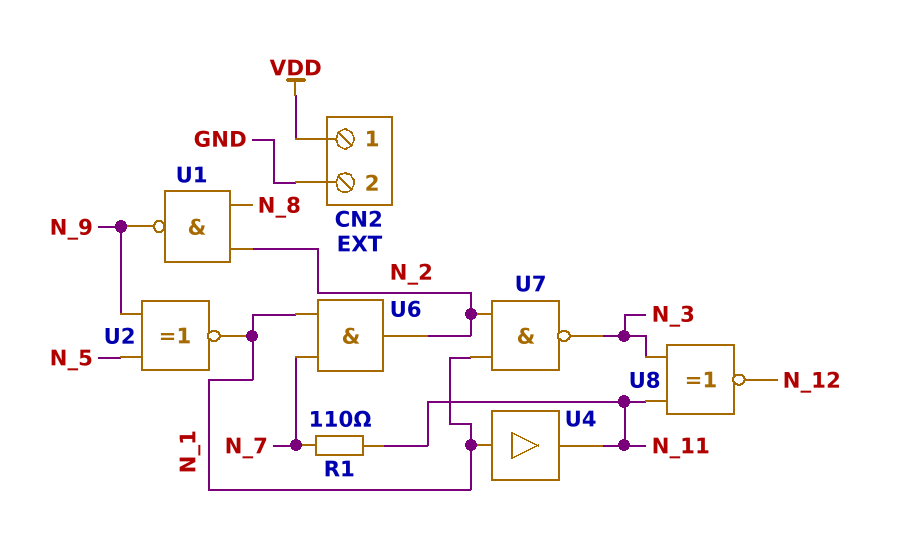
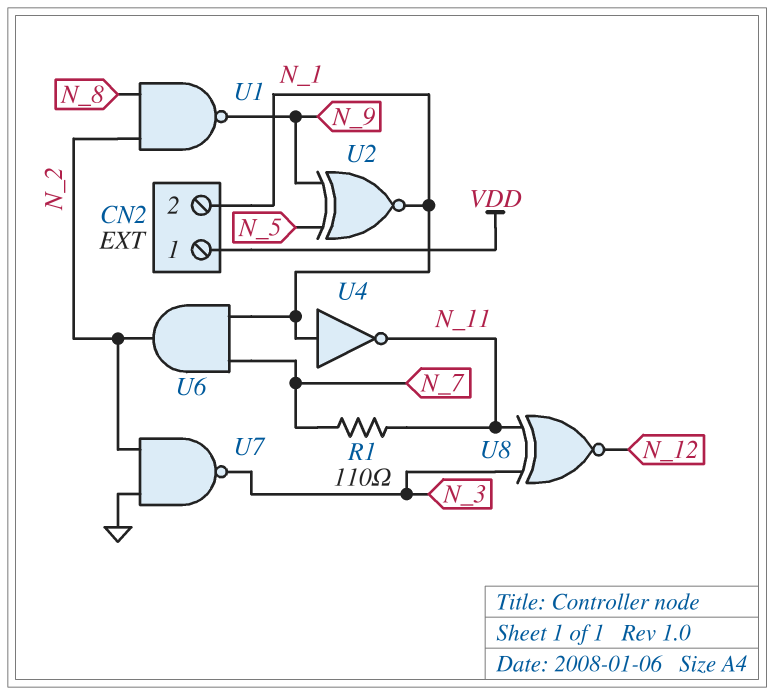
CN2 pin 2: GND -> N_1
U4: buffer (in N_1, out N_11) -> NOT (in N_1, out N_11)
U7: NAND (in N_1, in N_2, out N_3) -> NAND (in GND, in N_2, out N_3)

